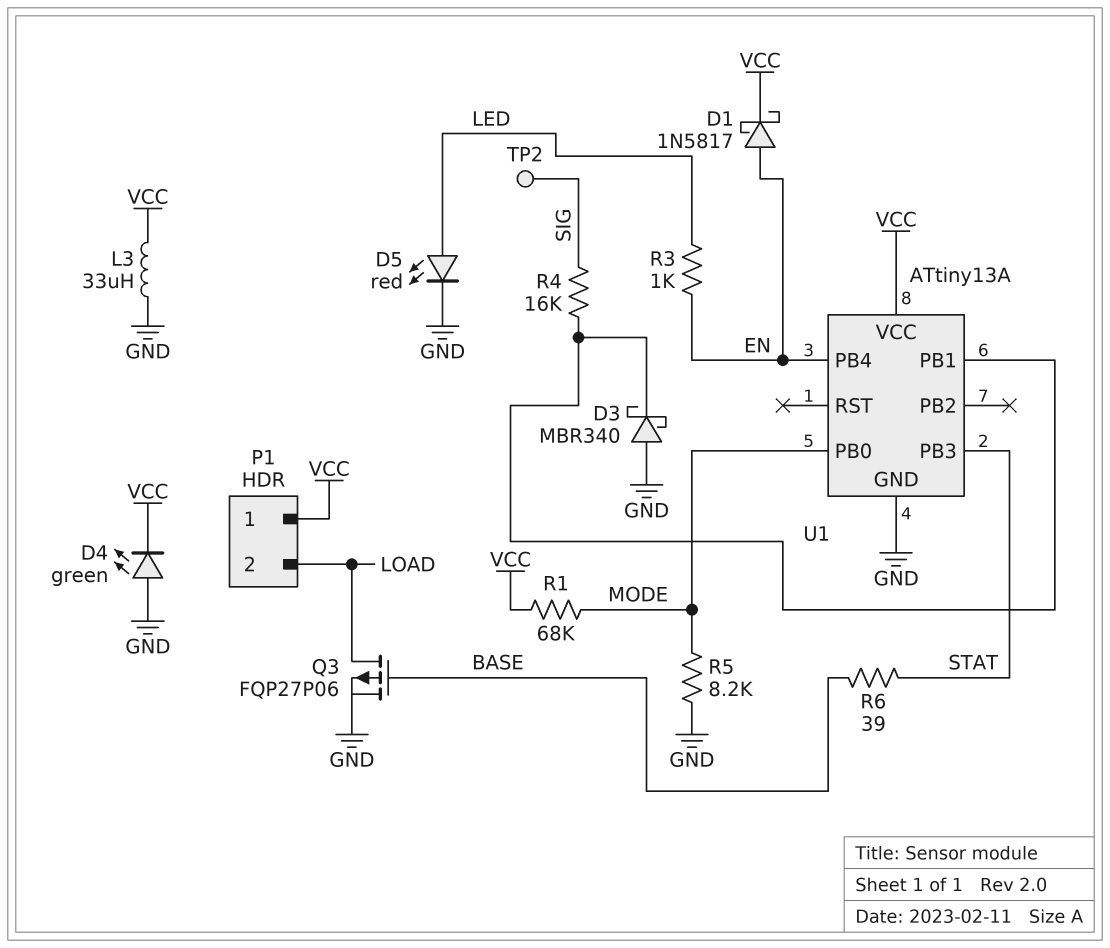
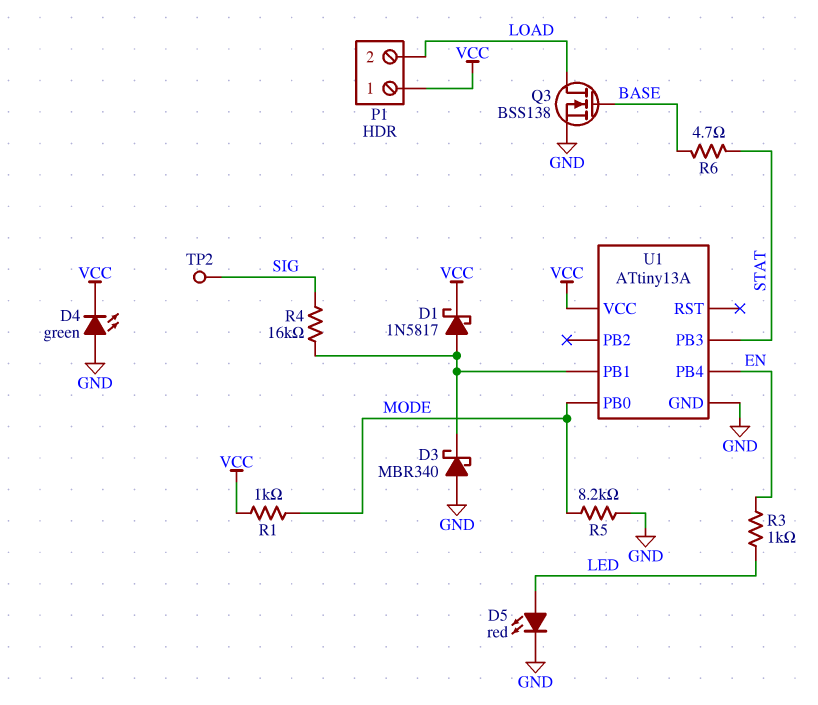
D1: schottky 1N5817 (A EN, K VCC) -> schottky 1N5817 (A U1/PB1, K VCC)
L3: 33uH (GND, VCC) -> none
Q3: PMOS FQP27P06 (G BASE, D LOAD, S GND) -> NMOS BSS138 (G BASE, D LOAD, S GND)
R1: 68k (MODE, VCC) -> 1k (MODE, VCC)
R6: 39 (BASE, STAT) -> 4.7 (BASE, STAT)

